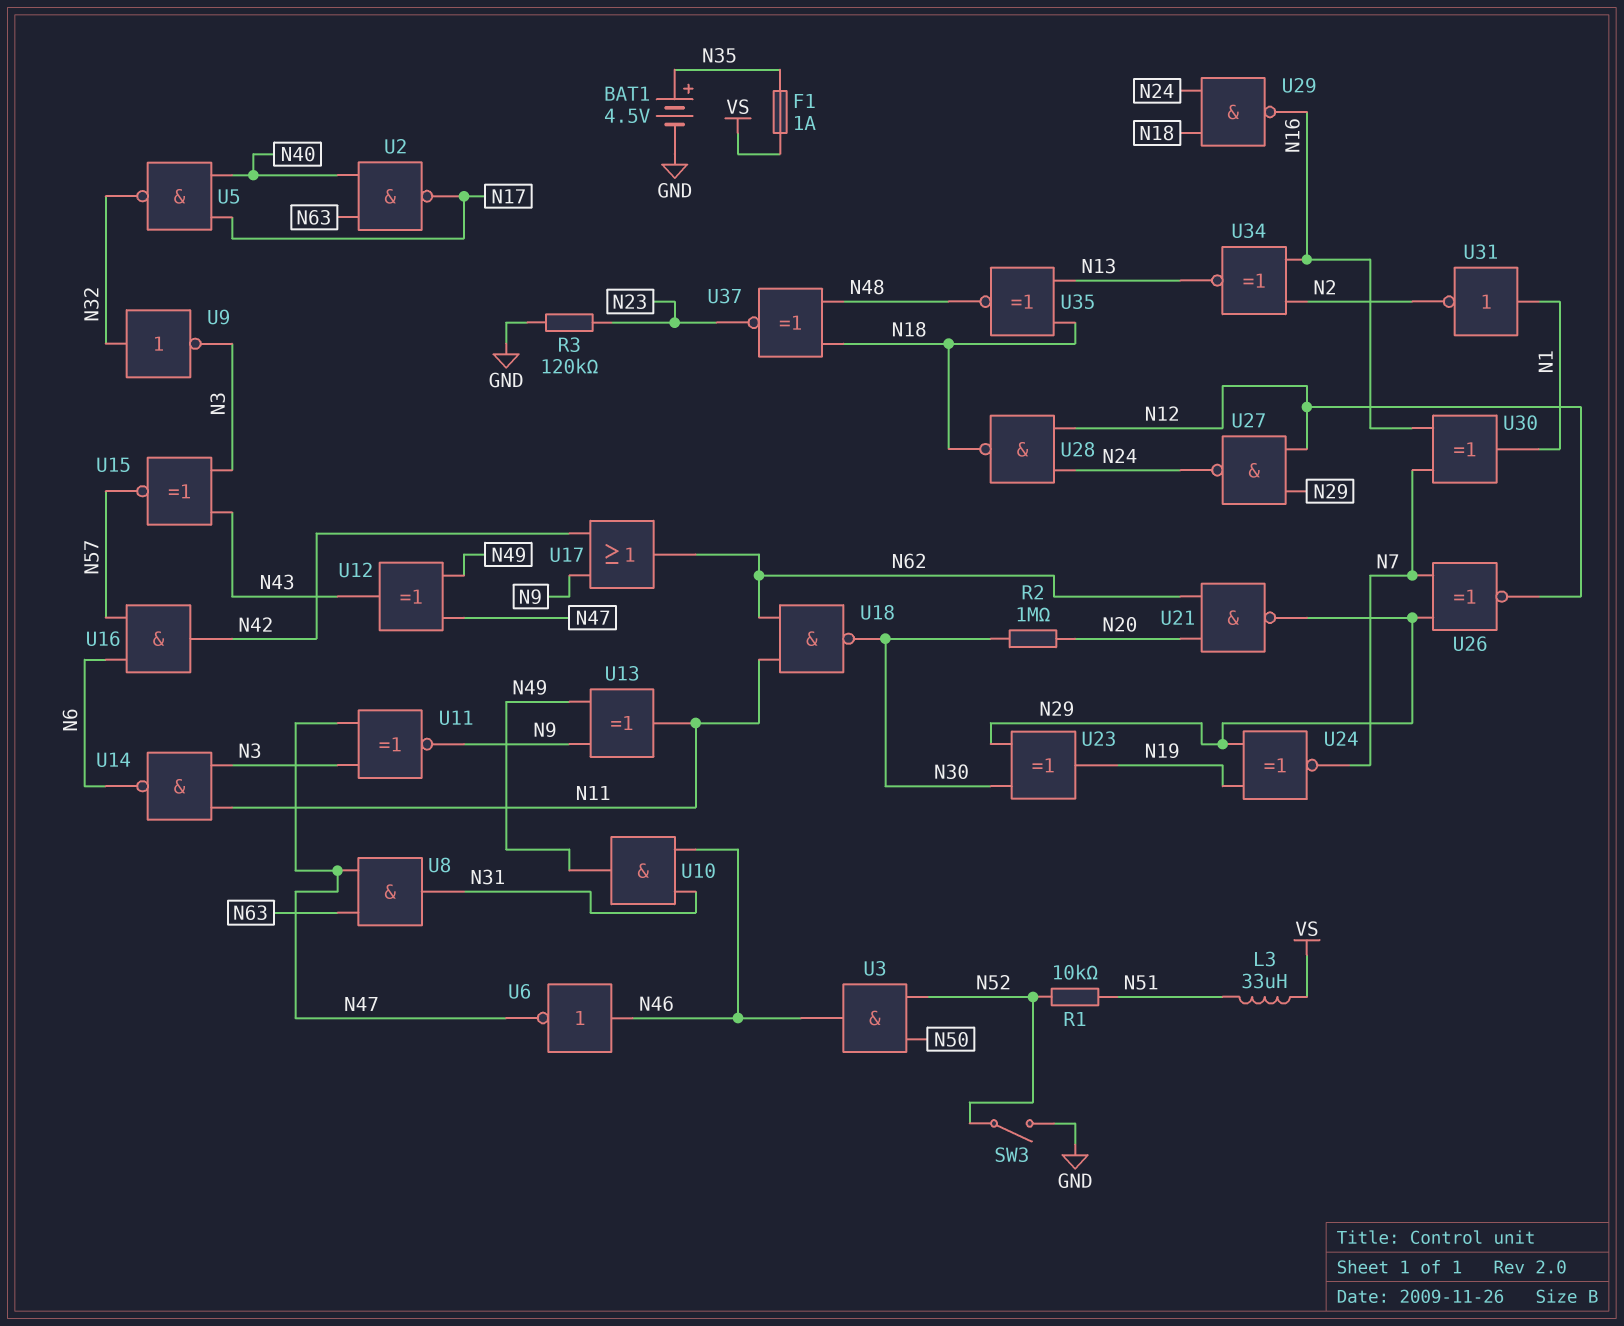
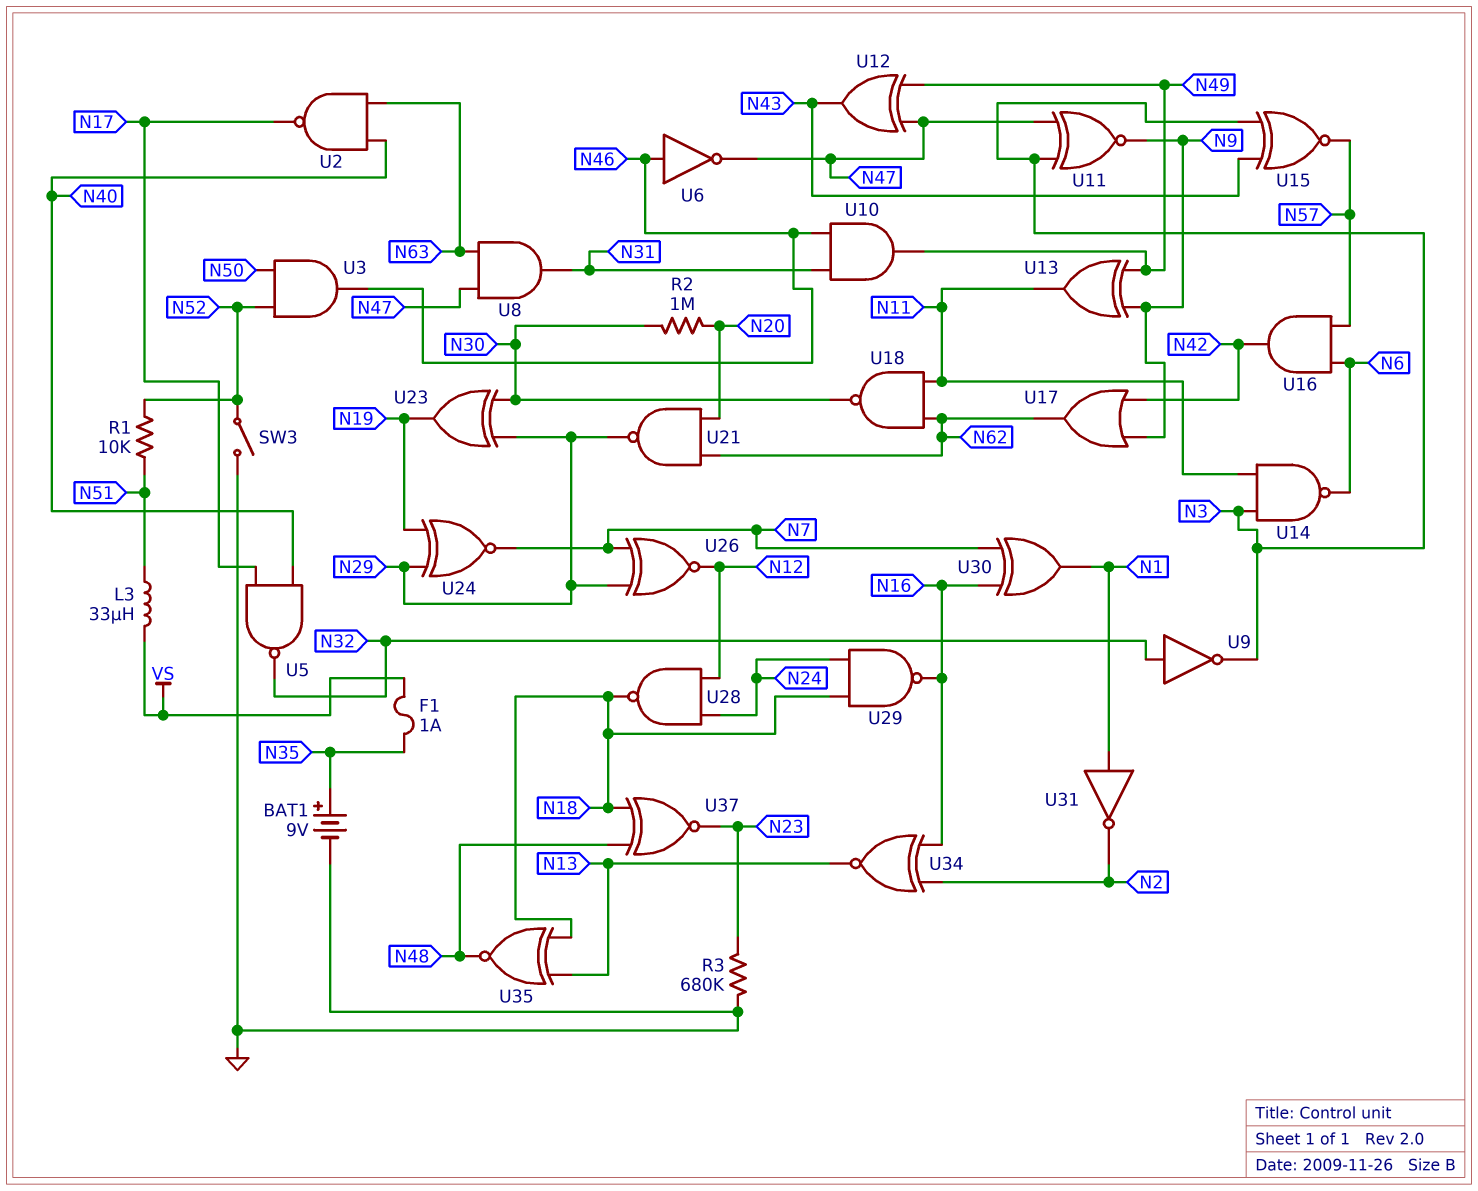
BAT1: 4.5V (plus N35, minus GND) -> 9V (plus N35, minus GND)
R3: 120k (GND, N23) -> 680k (GND, N23)
U27: NAND (in N12, in N29, out N24) -> none

